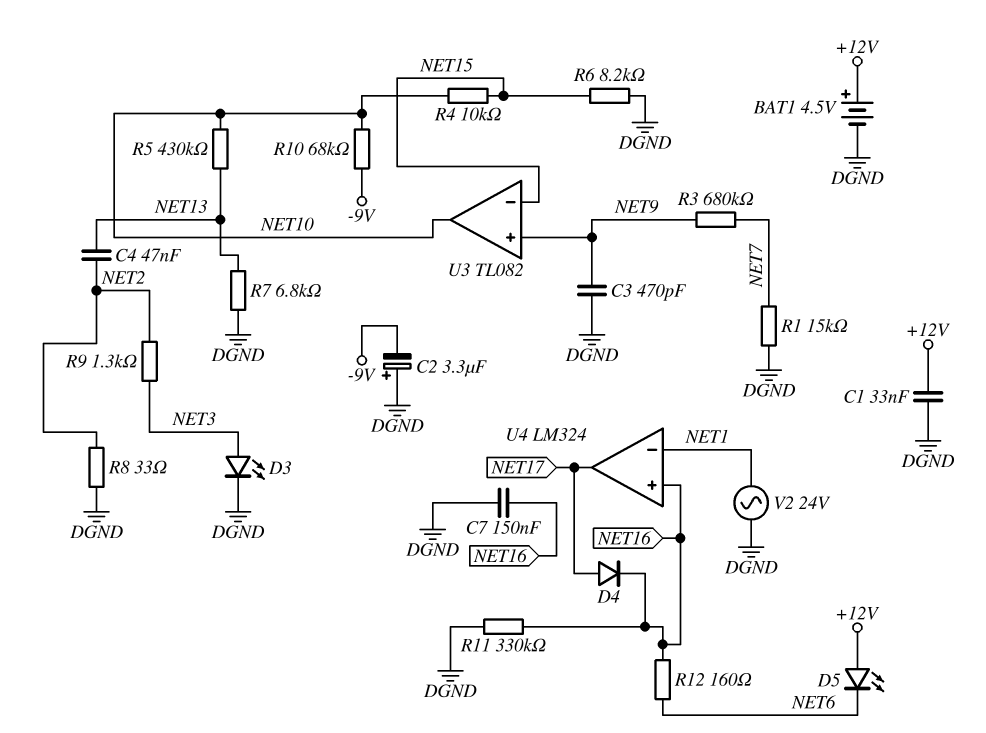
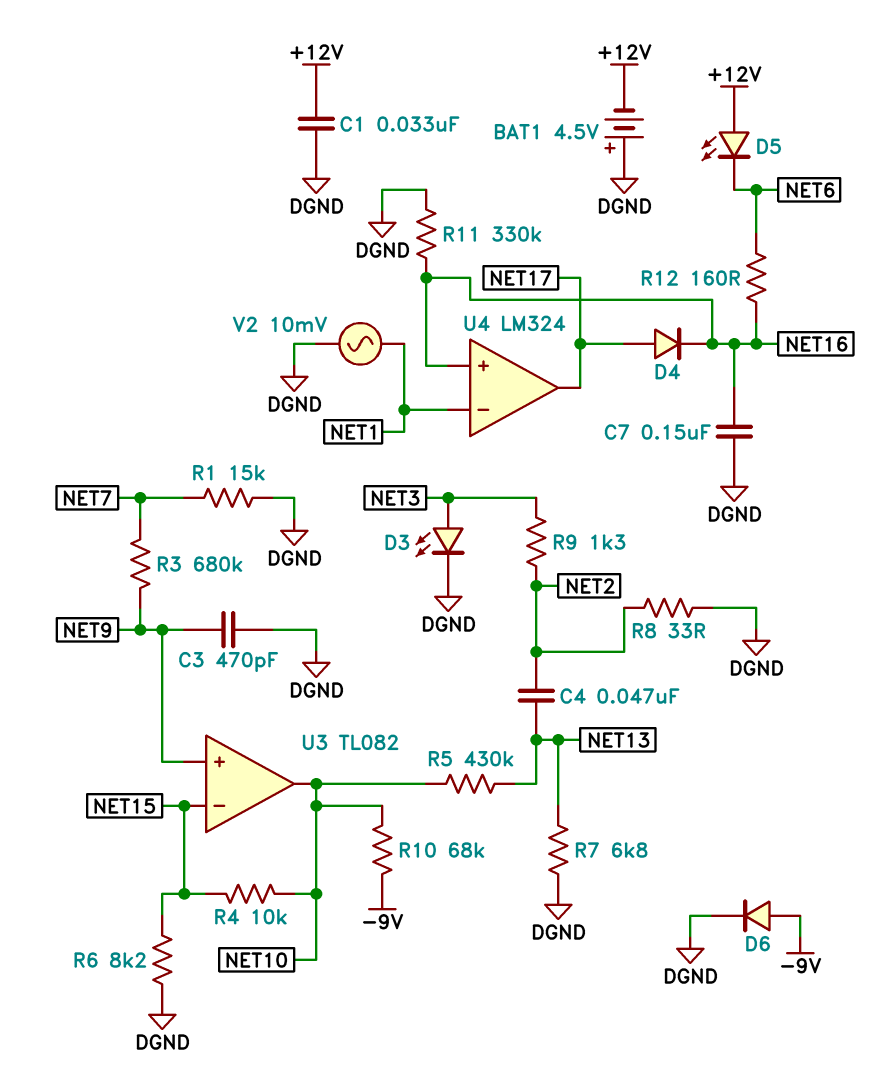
BAT1: 4.5V (plus +12V, minus DGND) -> 4.5V (plus DGND, minus +12V)
C2: 3.3uF (plus DGND, minus -9V) -> none
D6: none -> diode (A -9V, K DGND)
V2: AC 24V (DGND, NET1) -> AC 10mV (DGND, NET1)

